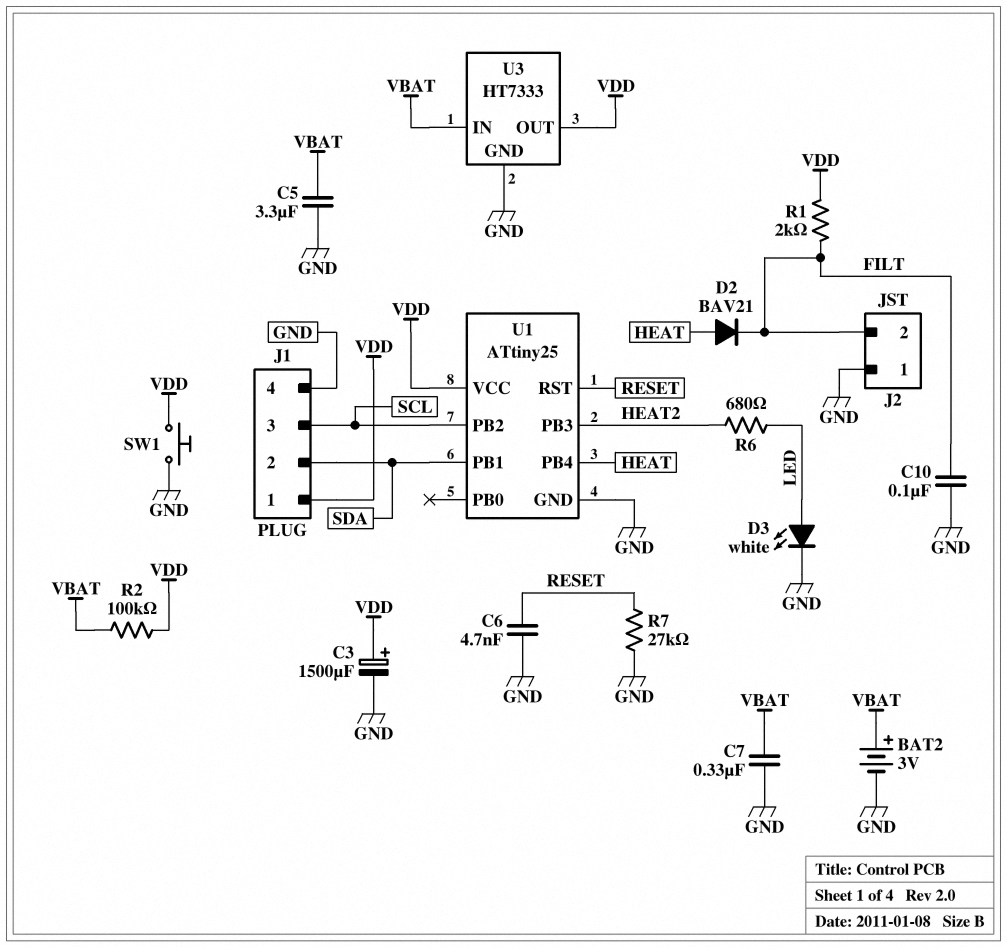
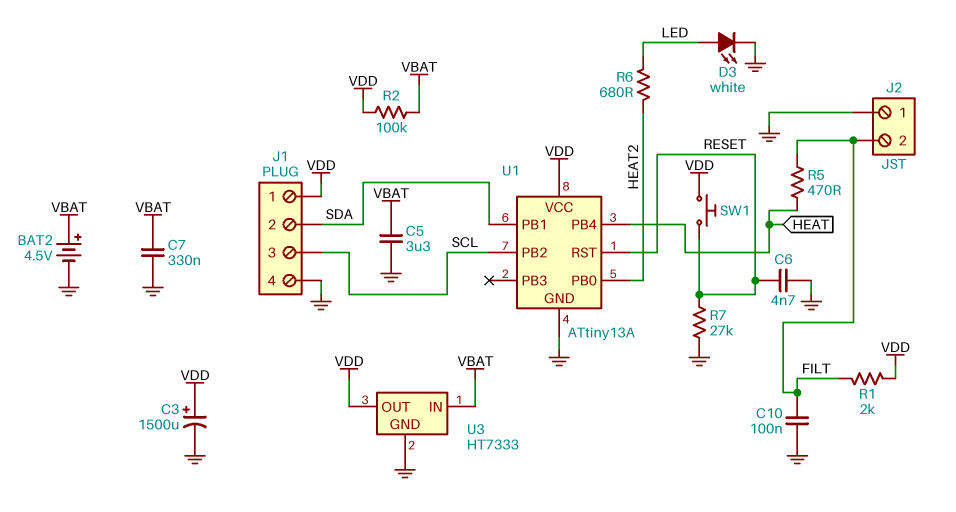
BAT2: 3V (plus VBAT, minus GND) -> 4.5V (plus VBAT, minus GND)
D2: diode BAV21 (A HEAT, K FILT) -> none
R5: none -> 470 (FILT, HEAT)
SW1: button (GND, VDD) -> button (RESET, VDD)
U1: ATtiny25 -> ATtiny13A
U1 pin PB0: none -> HEAT2
U1 pin PB3: HEAT2 -> none

